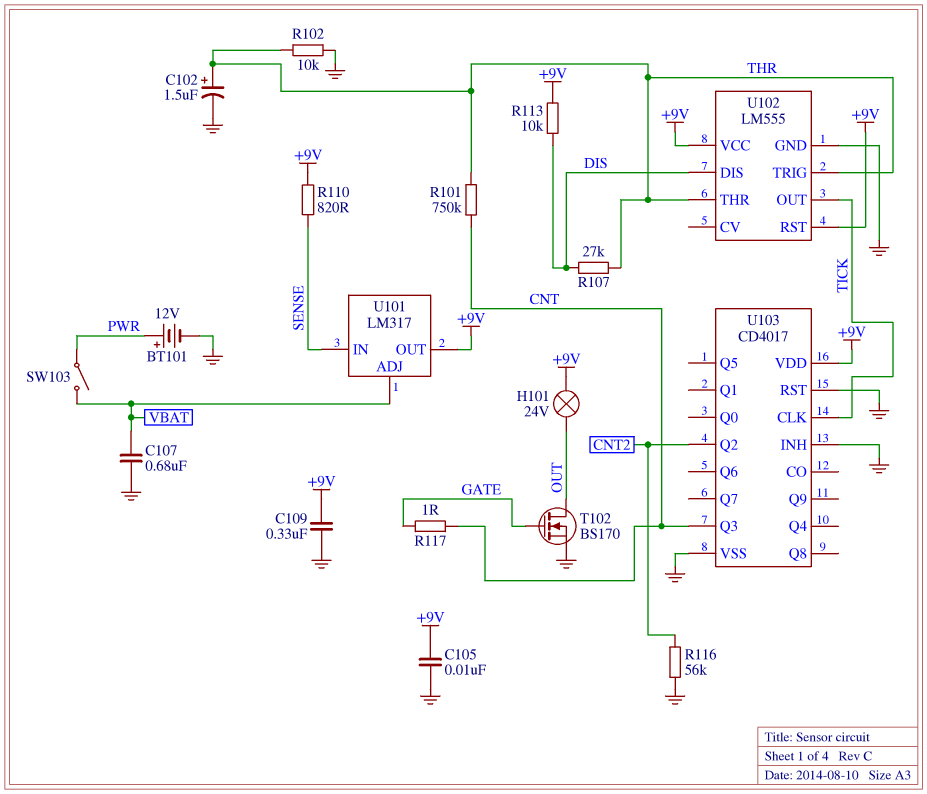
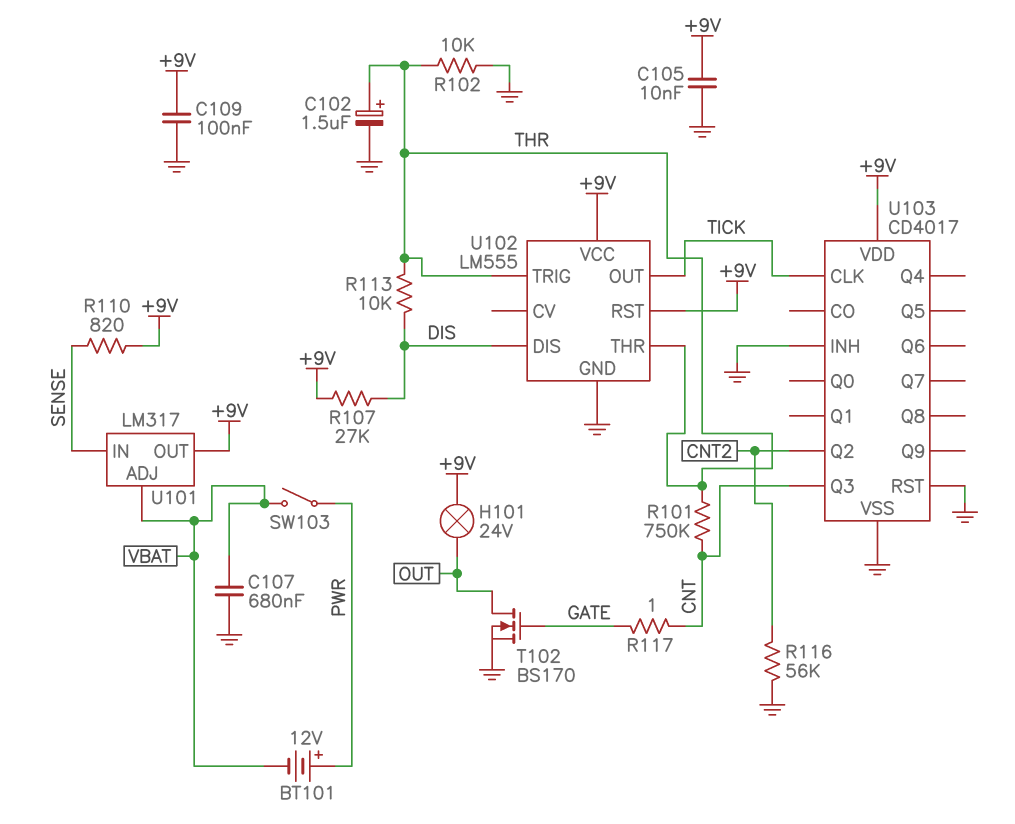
BT101: 12V (plus PWR, minus GND) -> 12V (plus PWR, minus VBAT)
C109: 330nF (+9V, GND) -> 100nF (+9V, GND)
R107: 27k (DIS, THR) -> 27k (+9V, DIS)
R113: 10k (+9V, DIS) -> 10k (DIS, THR)

